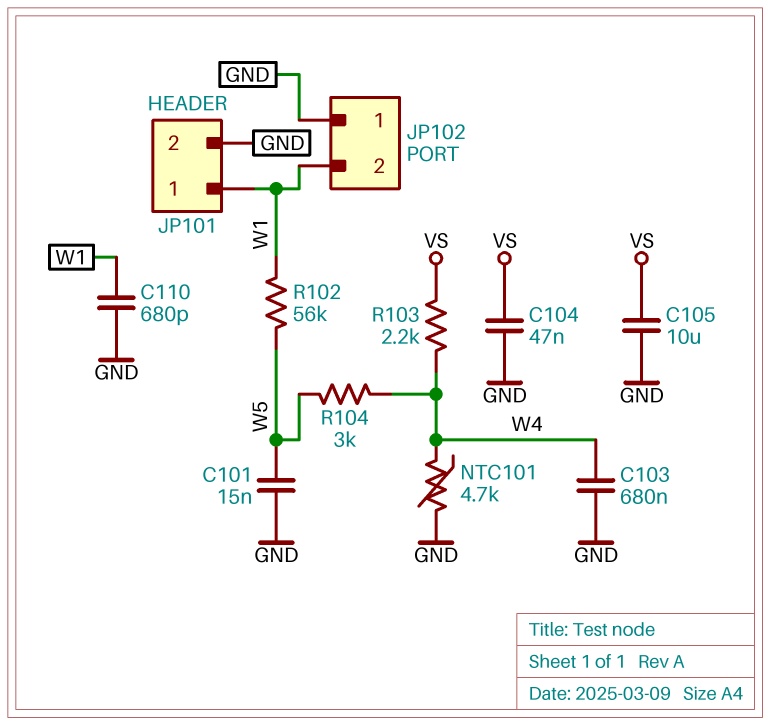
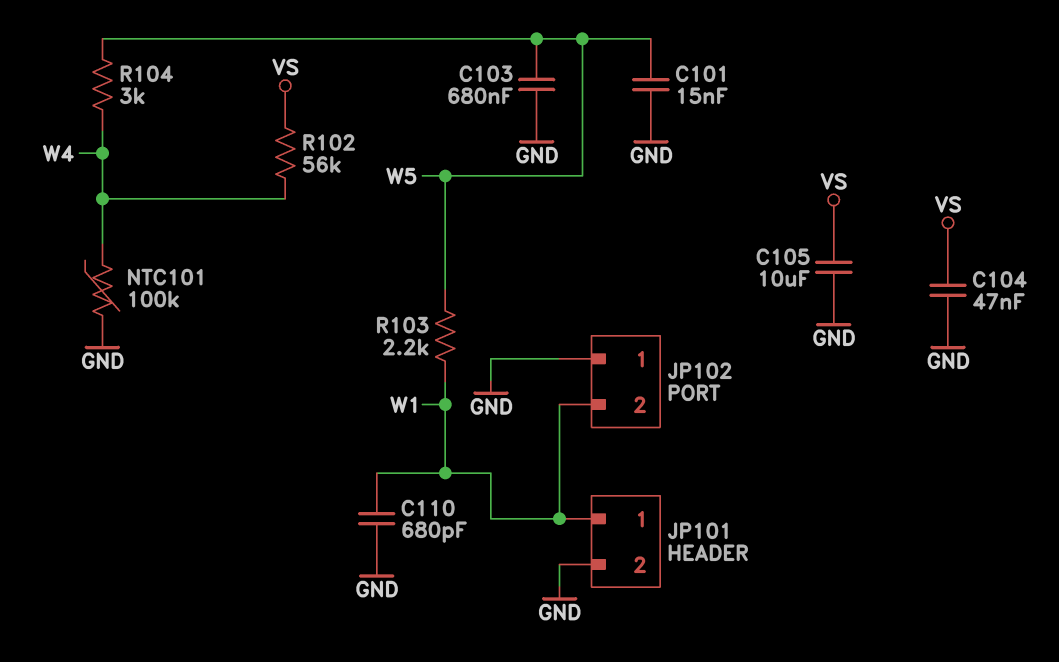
C103: 680nF (GND, W4) -> 680nF (GND, W5)
NTC101: 4.7k (GND, W4) -> 100k (GND, W4)
R102: 56k (W1, W5) -> 56k (VS, W4)
R103: 2.2k (VS, W4) -> 2.2k (W1, W5)

